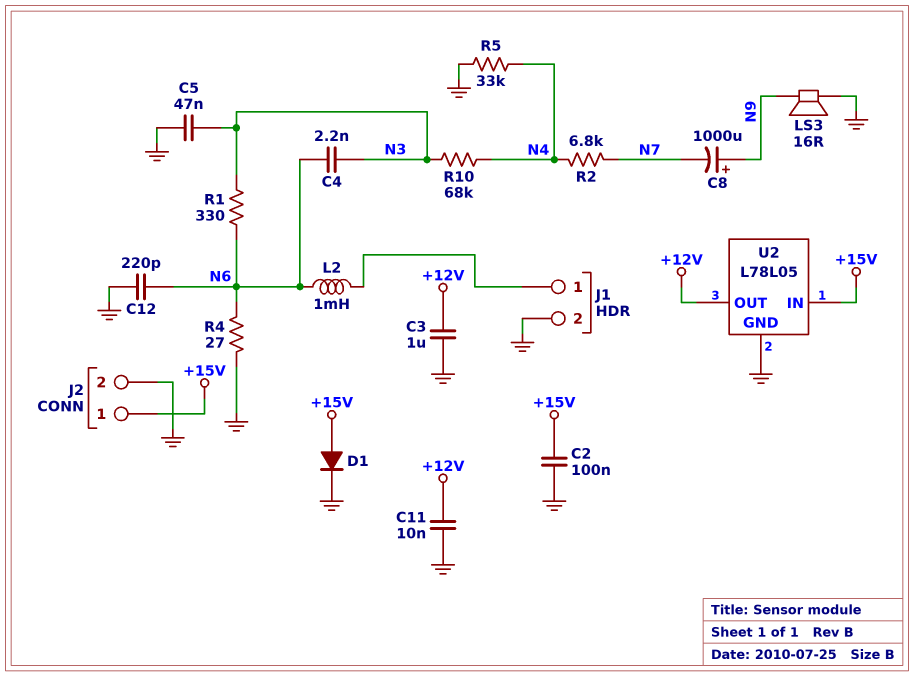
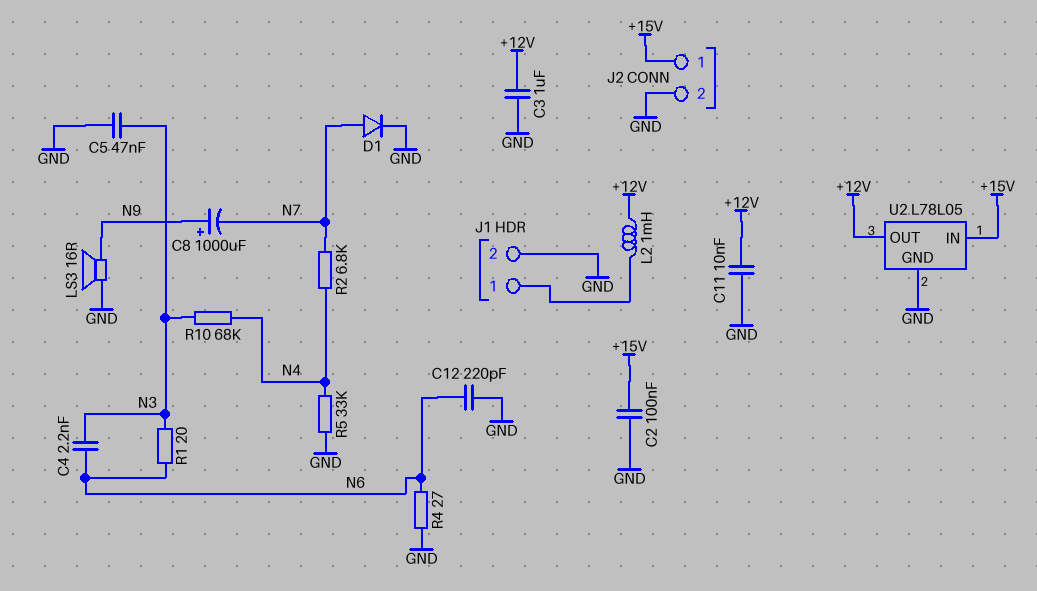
D1: diode (A +15V, K GND) -> diode (A N7, K GND)
L2: 1mH (J1/1, N6) -> 1mH (+12V, J1/1)
R1: 330 (N3, N6) -> 20 (N3, N6)

